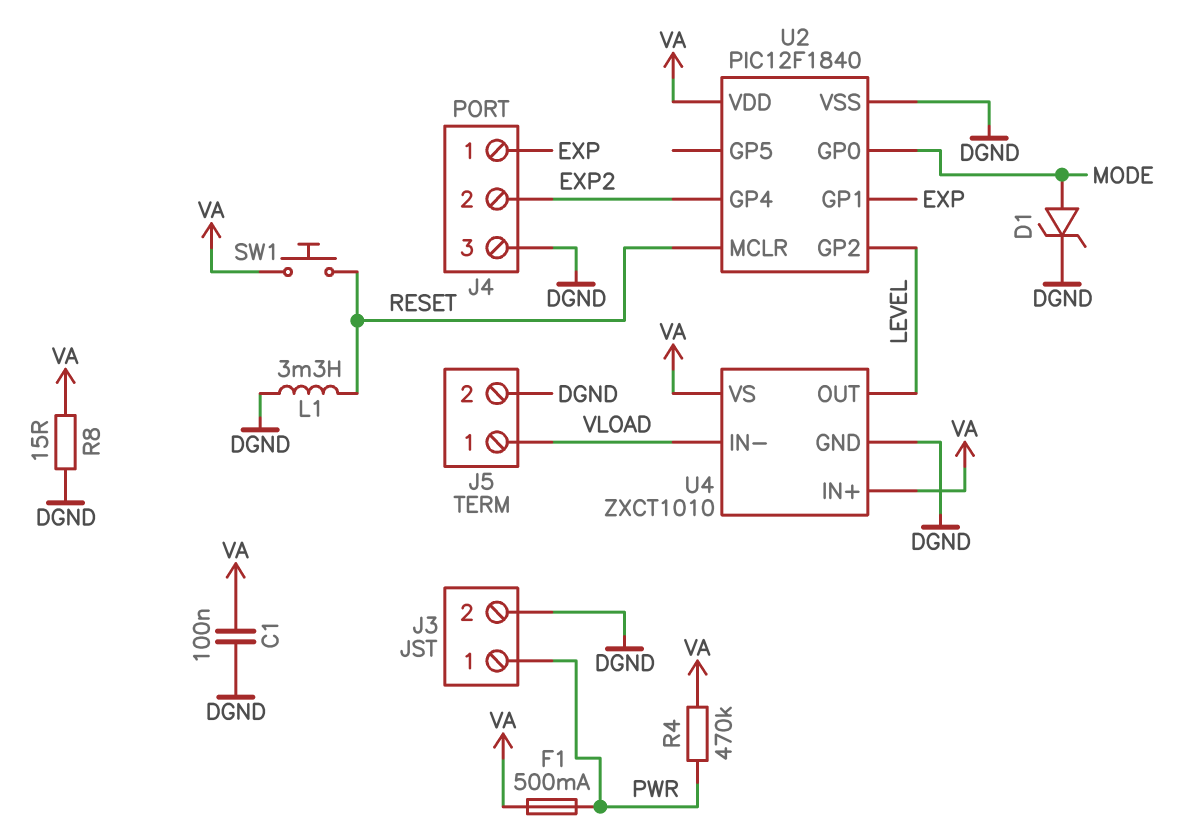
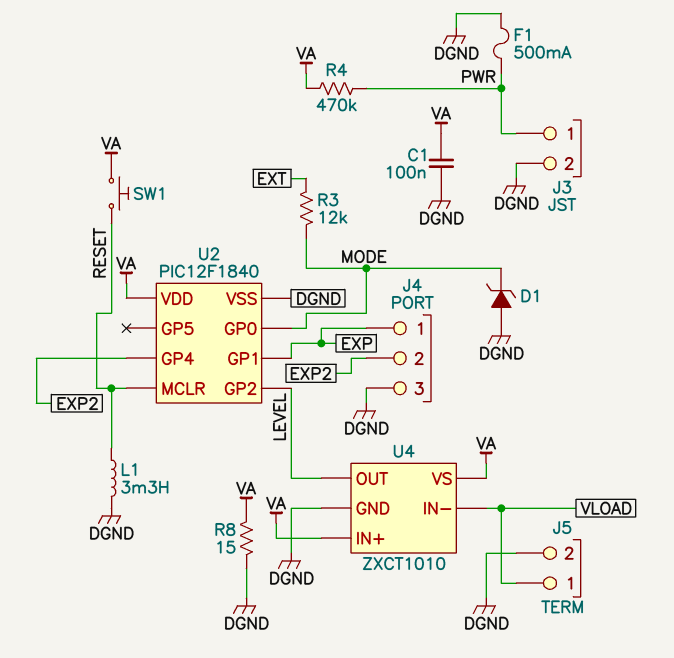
D1: zener (A MODE, K DGND) -> zener (A DGND, K MODE)
F1: 500mA (PWR, VA) -> 500mA (DGND, PWR)
R3: none -> 12k (EXT, MODE)

